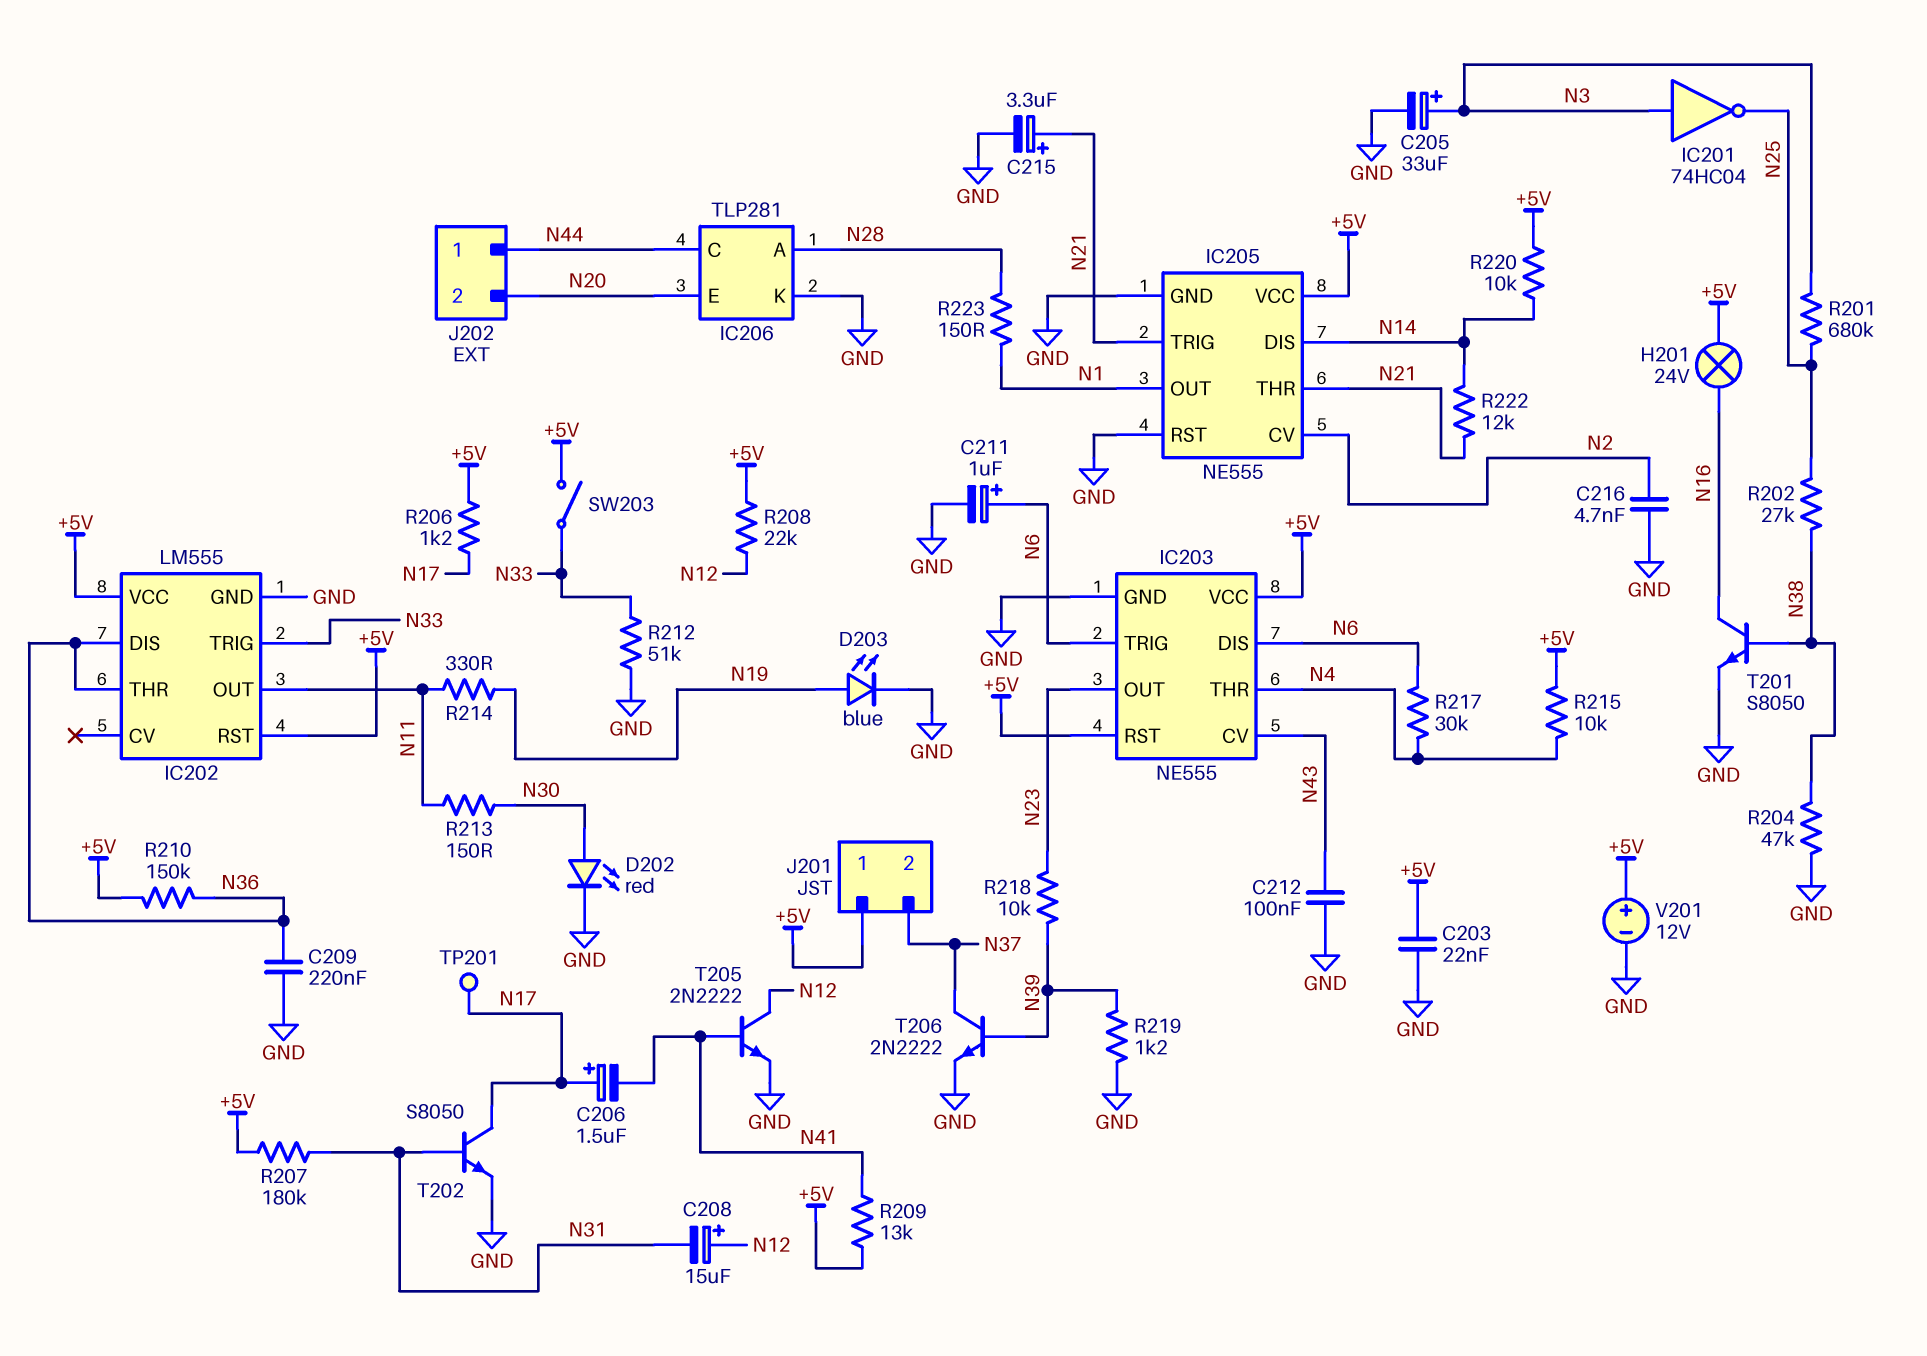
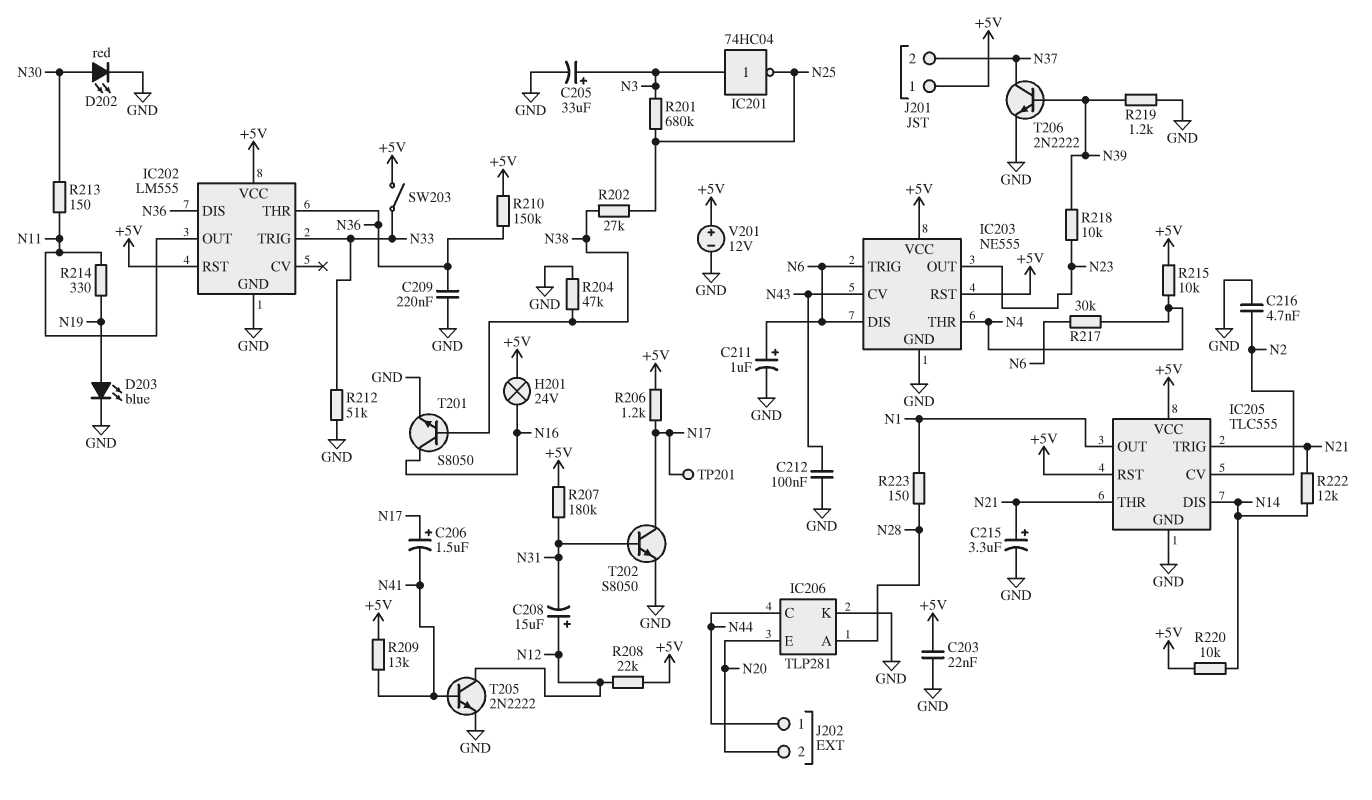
IC205: NE555 -> TLC555
IC205 pin RST: GND -> +5V

